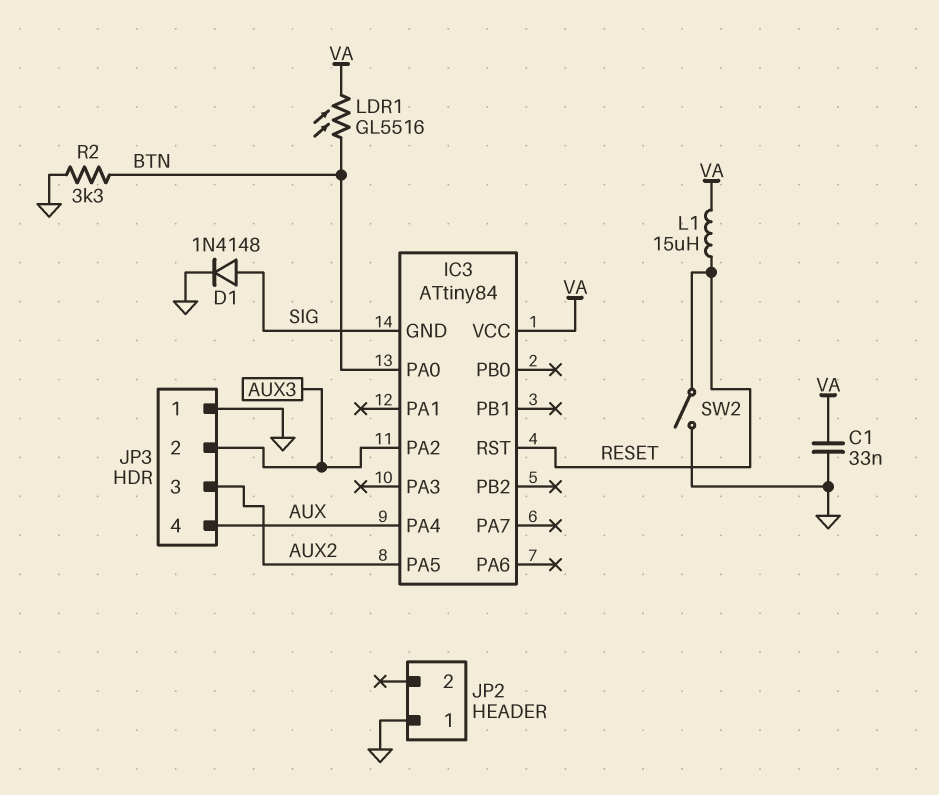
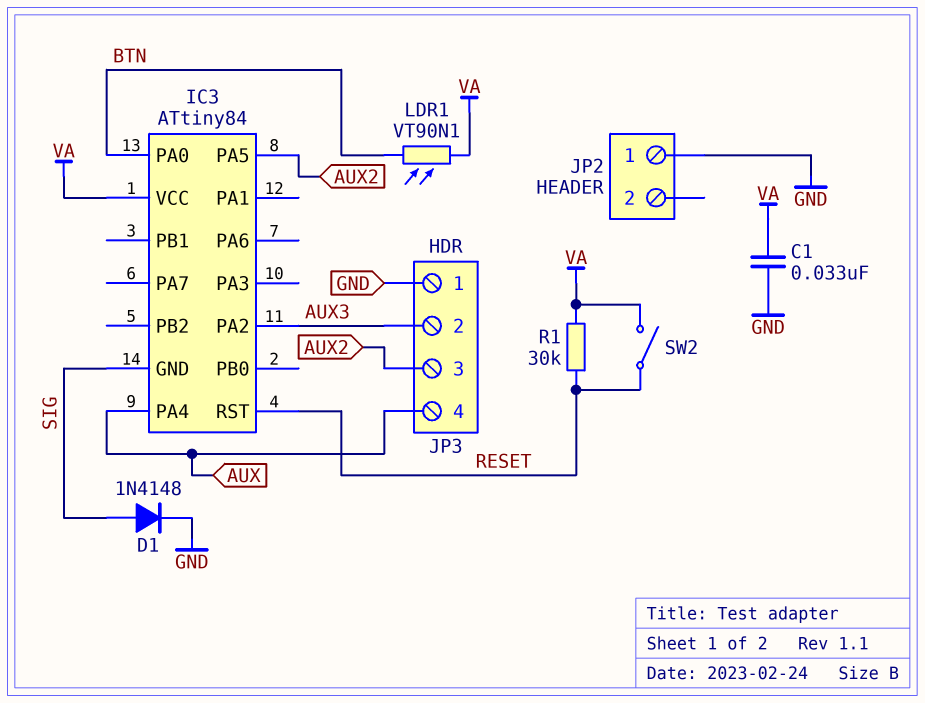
L1: 15uH (RESET, VA) -> none
LDR1: GL5516 (BTN, VA) -> VT90N1 (BTN, VA)
R1: none -> 30k (RESET, VA)
R2: 3.3k (BTN, GND) -> none
SW2: switch (GND, RESET) -> switch (RESET, VA)

